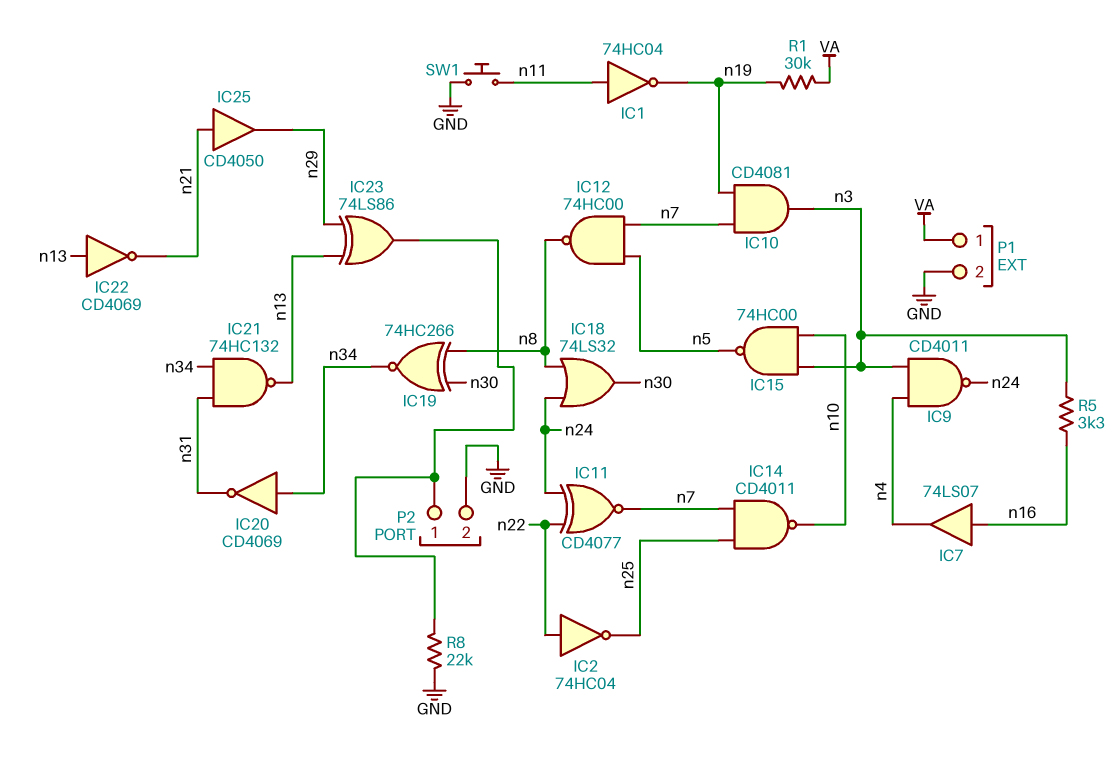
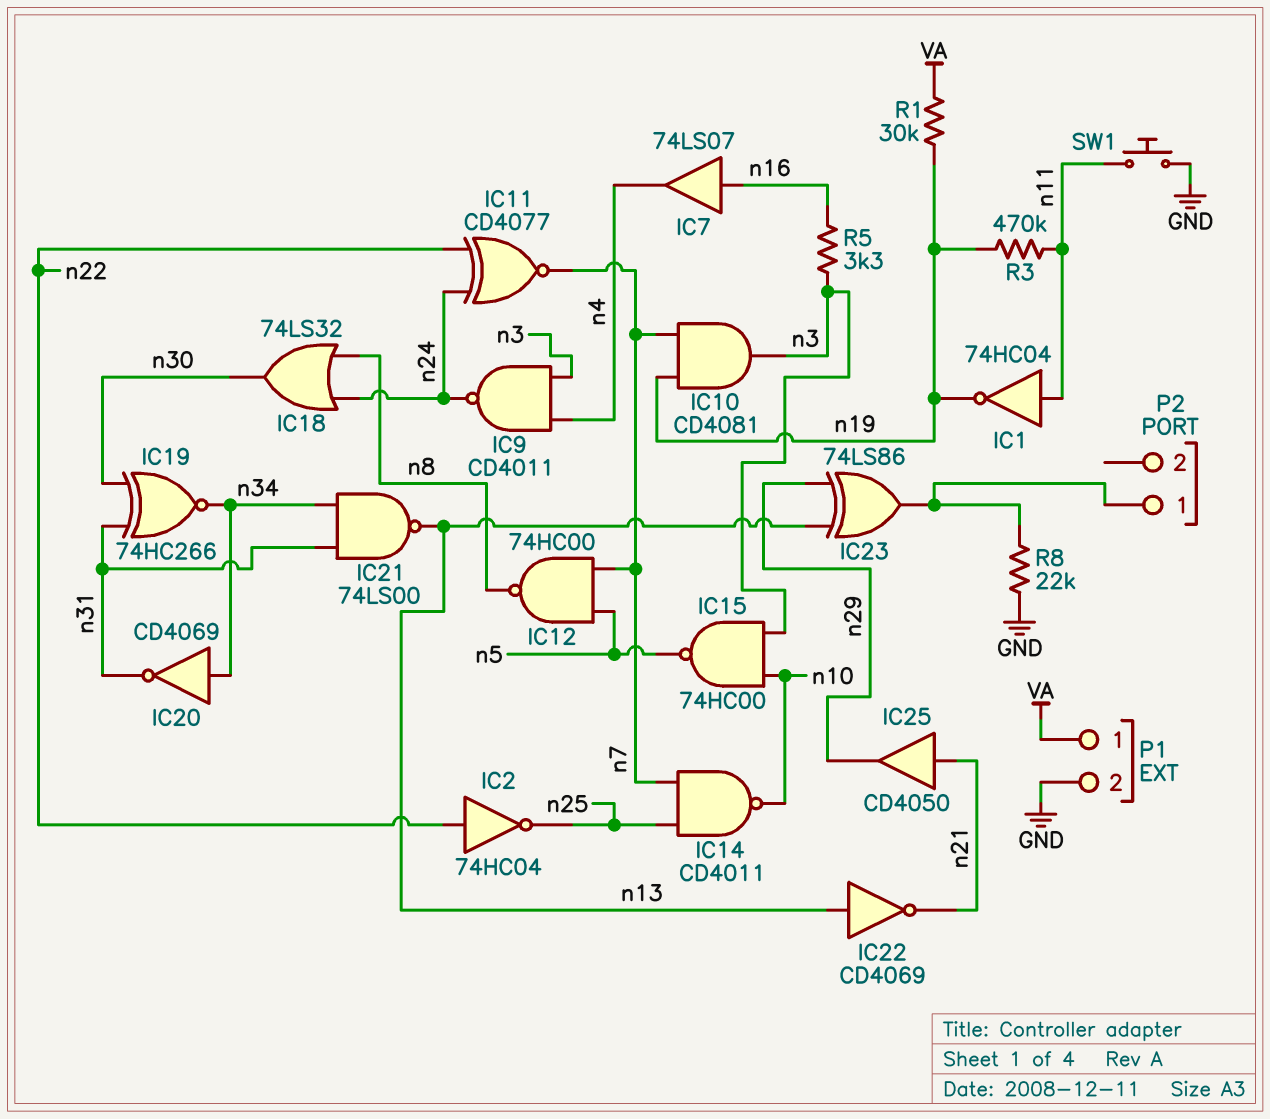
IC19: XNOR 74HC266 (in n8, in n30, out n34) -> XNOR 74HC266 (in n30, in n31, out n34)
IC21: NAND 74HC132 (in n31, in n34, out n13) -> NAND 74LS00 (in n31, in n34, out n13)
P2 pin 2: GND -> none
R3: none -> 470k (n11, n19)

